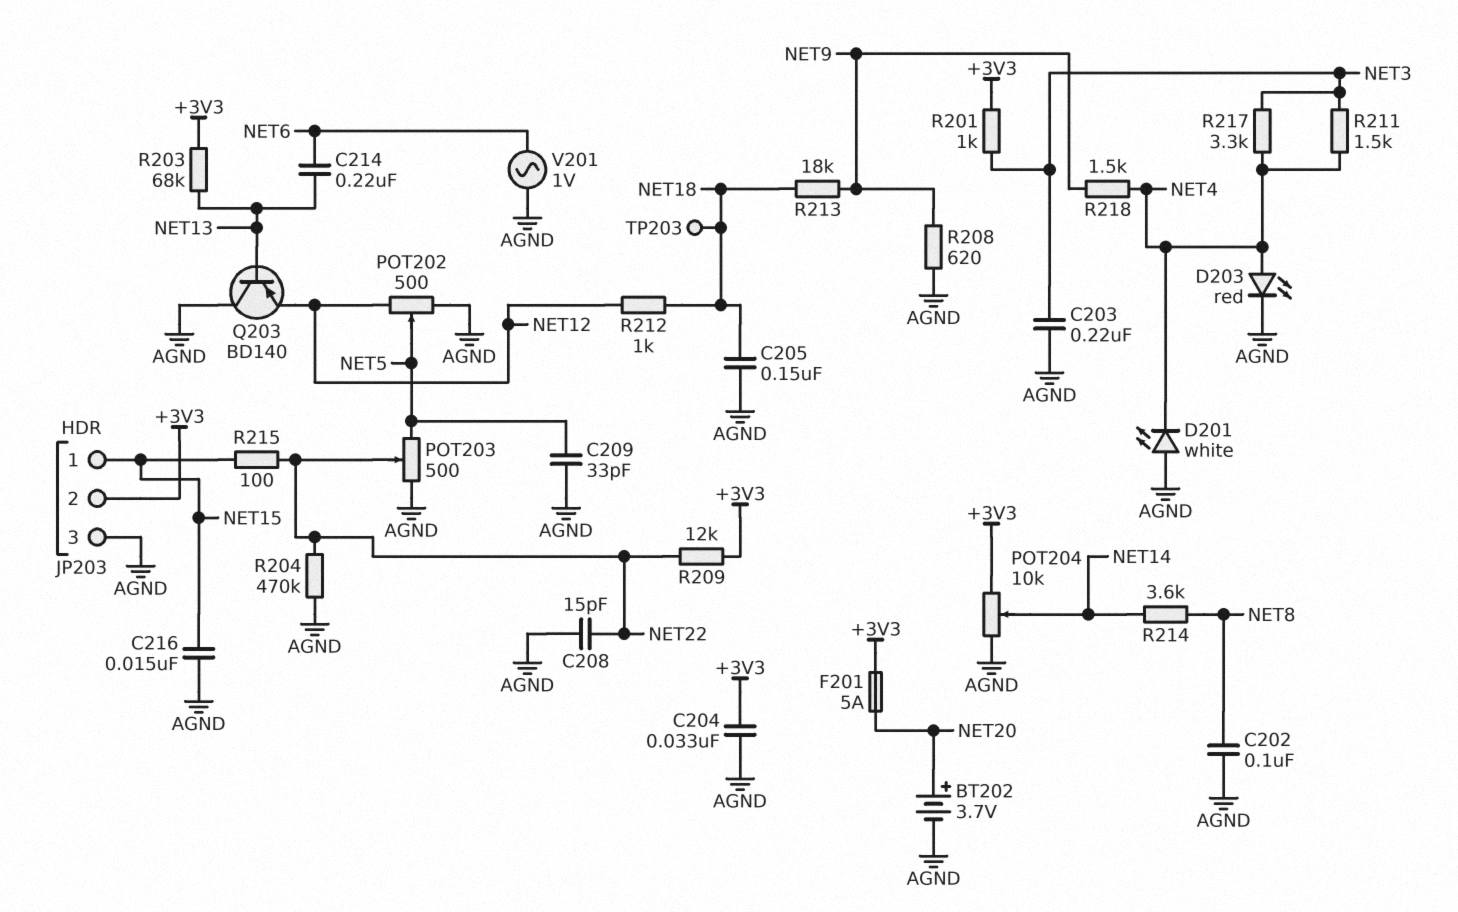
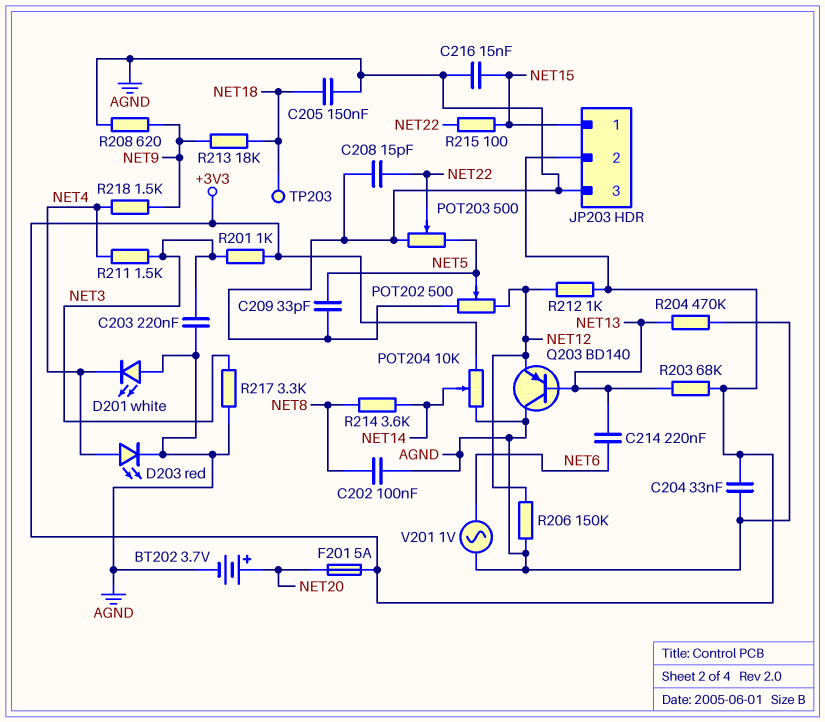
R204: 470k (AGND, NET22) -> 470k (AGND, NET13)
R206: none -> 150k (AGND, NET12)
R209: 12k (+3V3, NET22) -> none
R212: 1k (NET12, NET18) -> 1k (+3V3, NET12)
R217: 3.3k (NET3, NET4) -> 3.3k (AGND, NET3)

